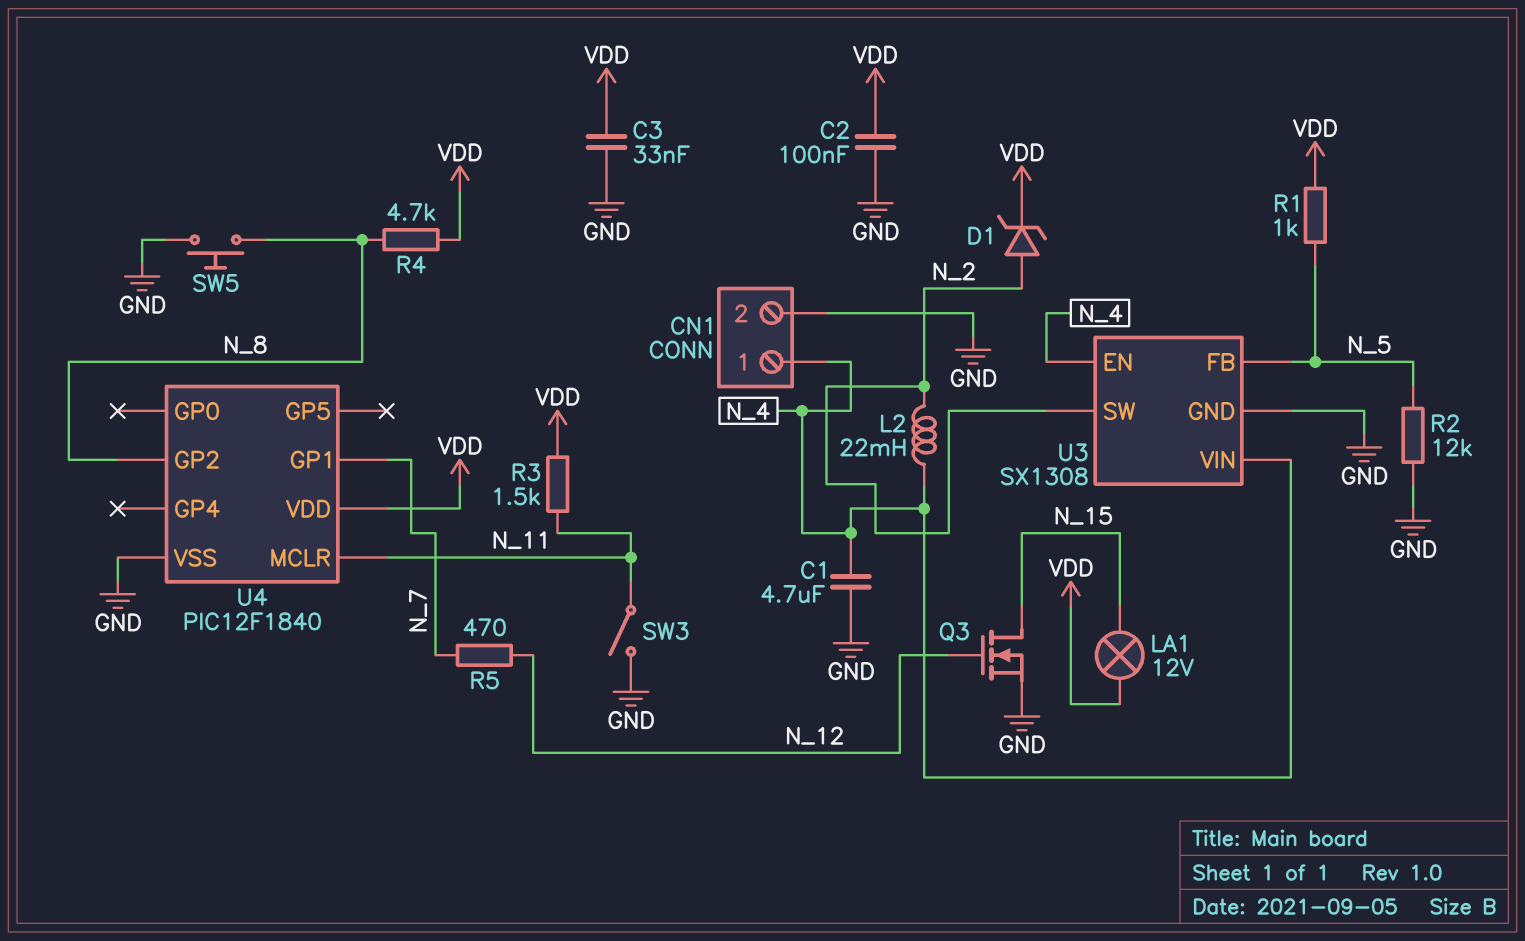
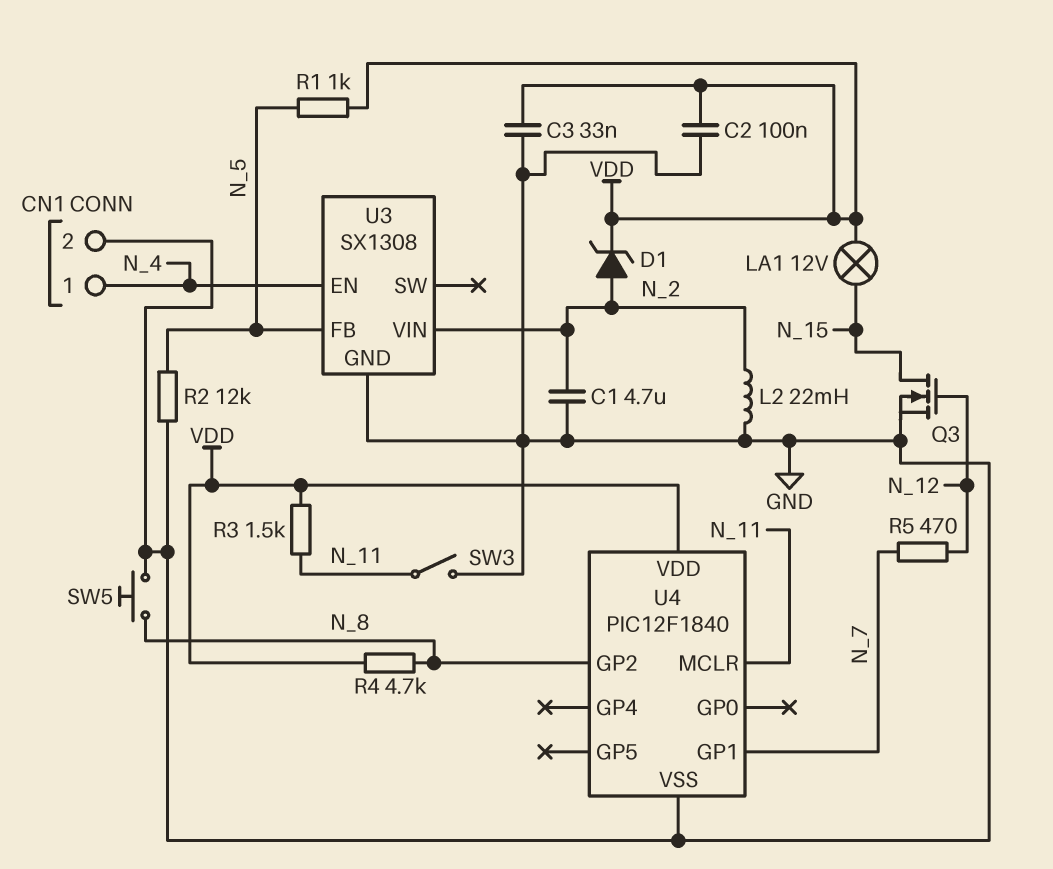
C1: 4.7uF (GND, N_4) -> 4.7uF (GND, N_2)
L2: 22mH (N_2, N_4) -> 22mH (GND, N_2)
U3 pin SW: N_2 -> none
U3 pin VIN: N_4 -> N_2

